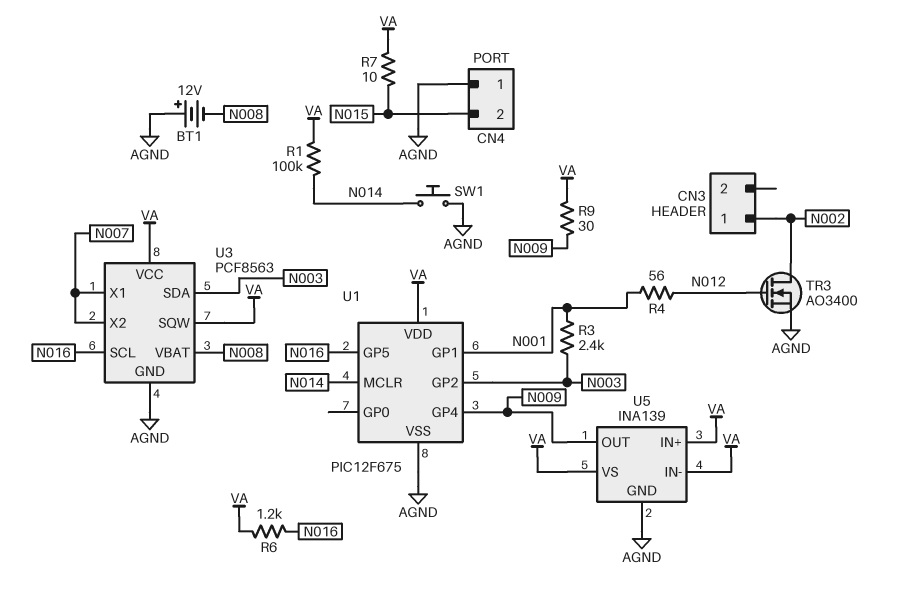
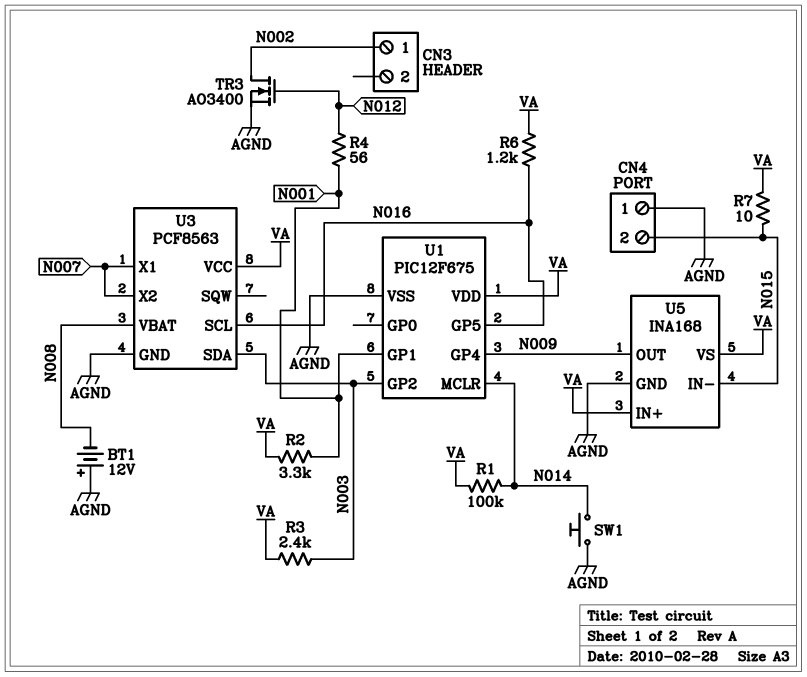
R2: none -> 3.3k (N001, VA)
R3: 2.4k (N001, N003) -> 2.4k (N003, VA)
R9: 30 (N009, VA) -> none
U3 pin SQW: VA -> none
U5: INA139 -> INA168
U5 pin IN-: VA -> N015

